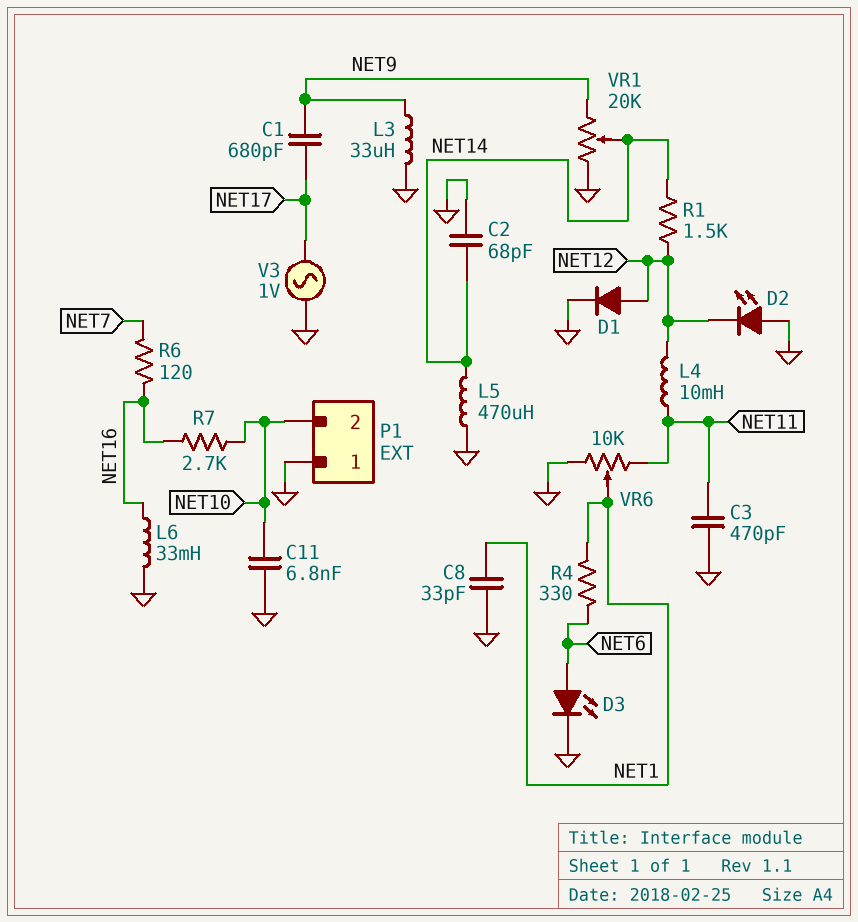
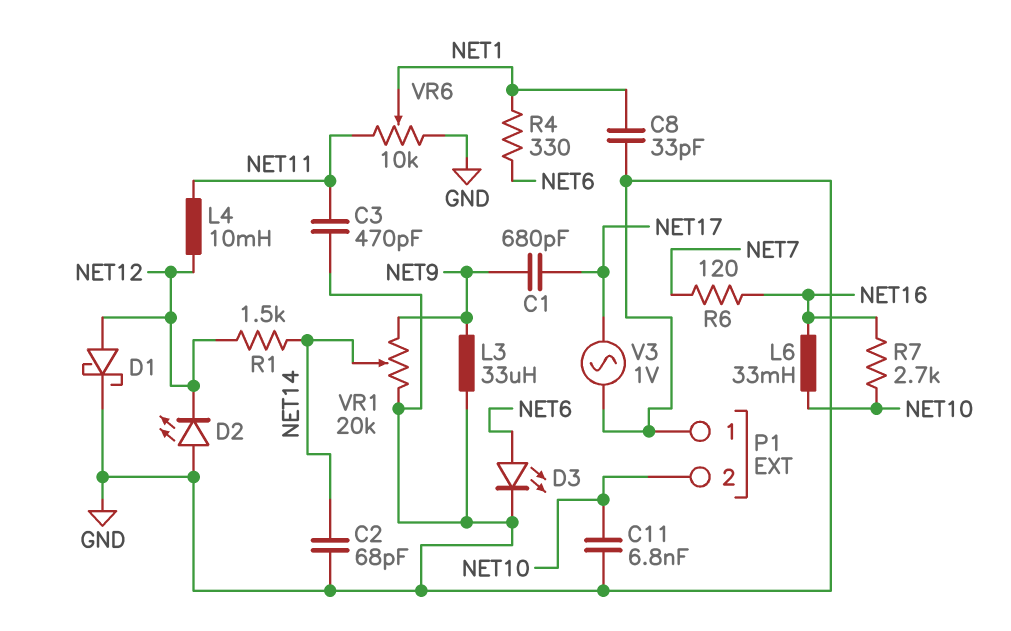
D1: diode (A NET12, K GND) -> schottky (A NET12, K GND)
L5: 470uH (GND, NET14) -> none
L6: 33mH (GND, NET16) -> 33mH (NET10, NET16)

